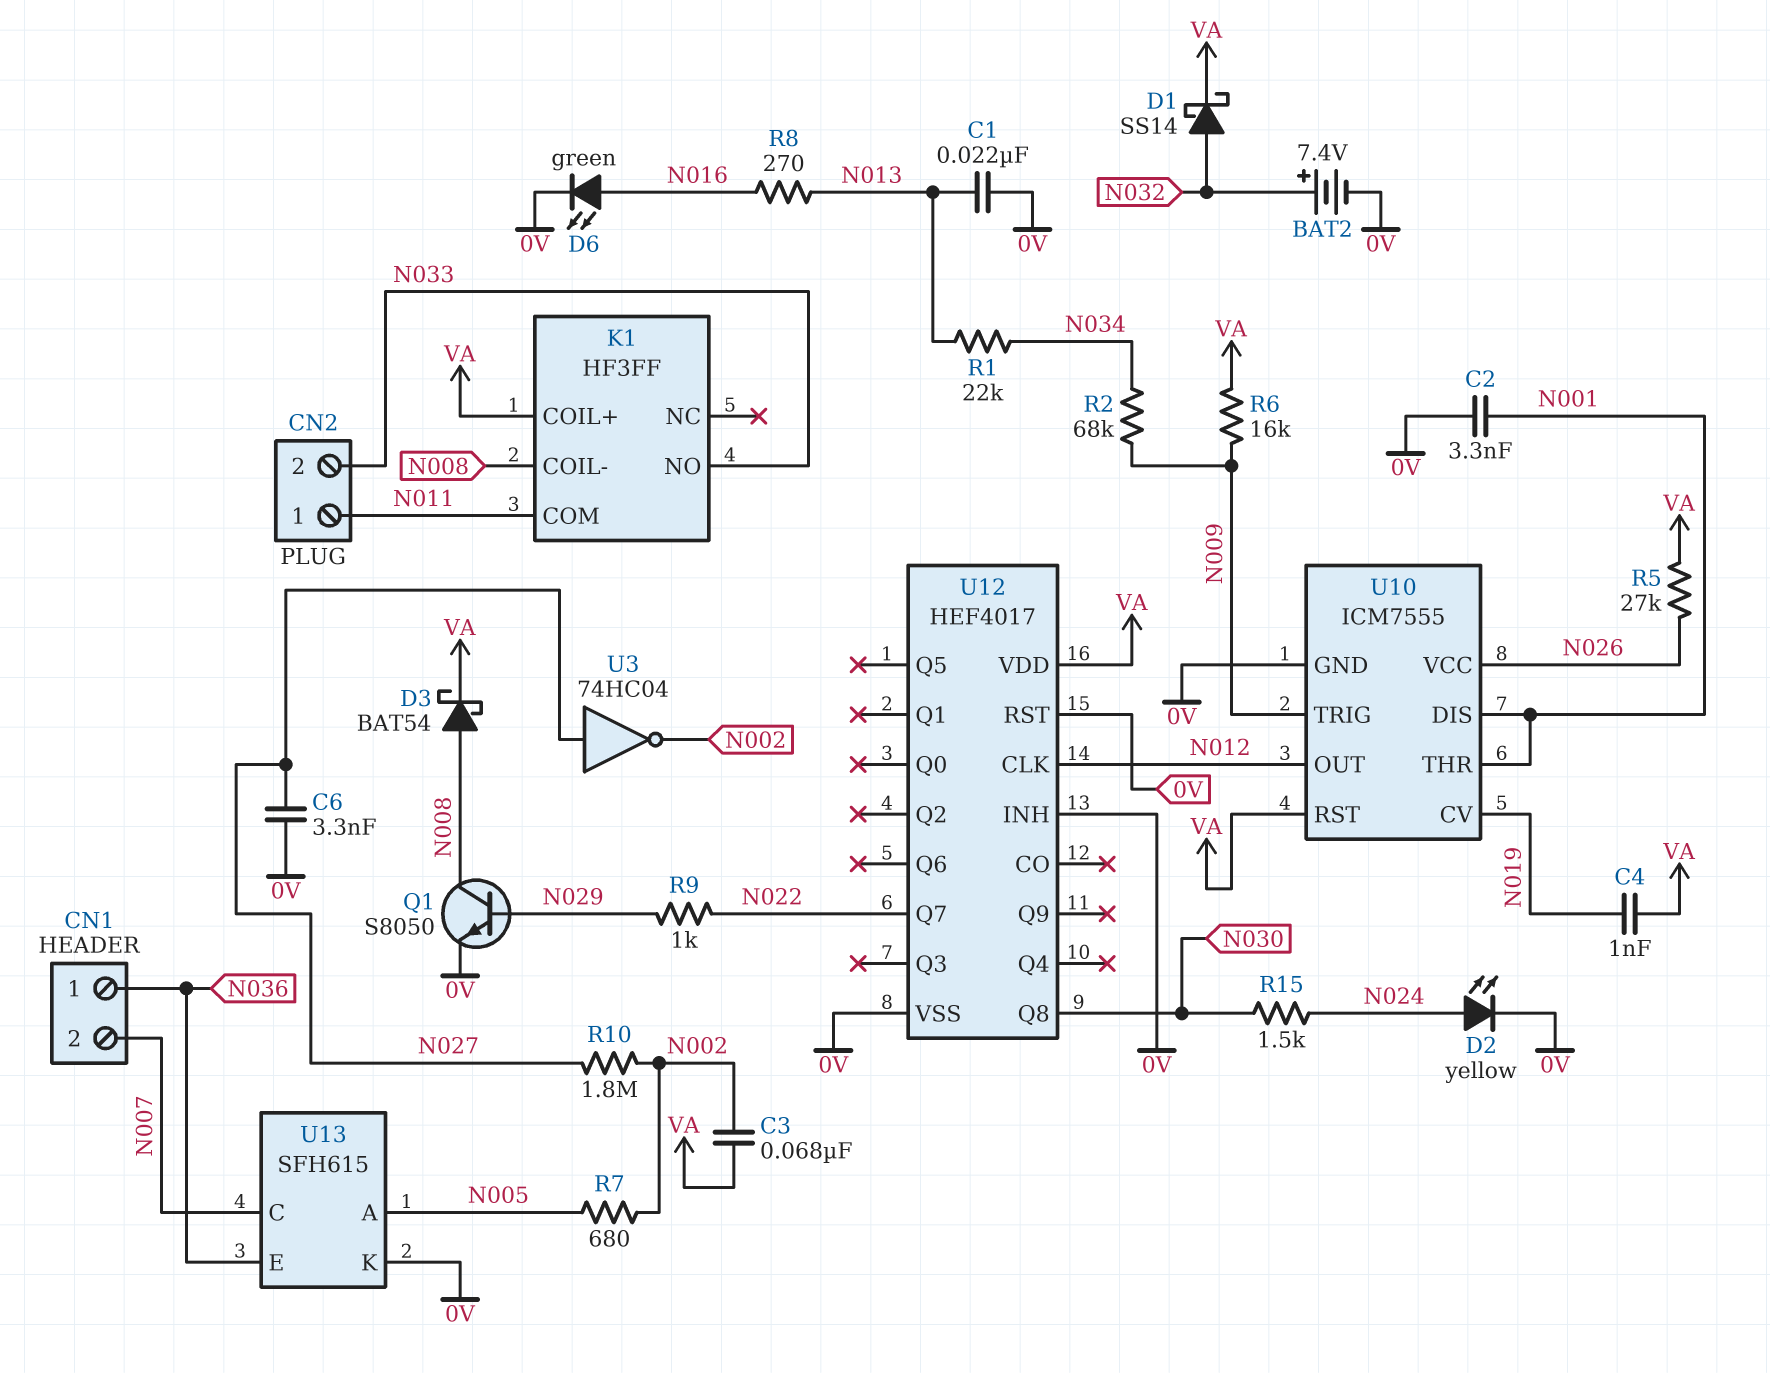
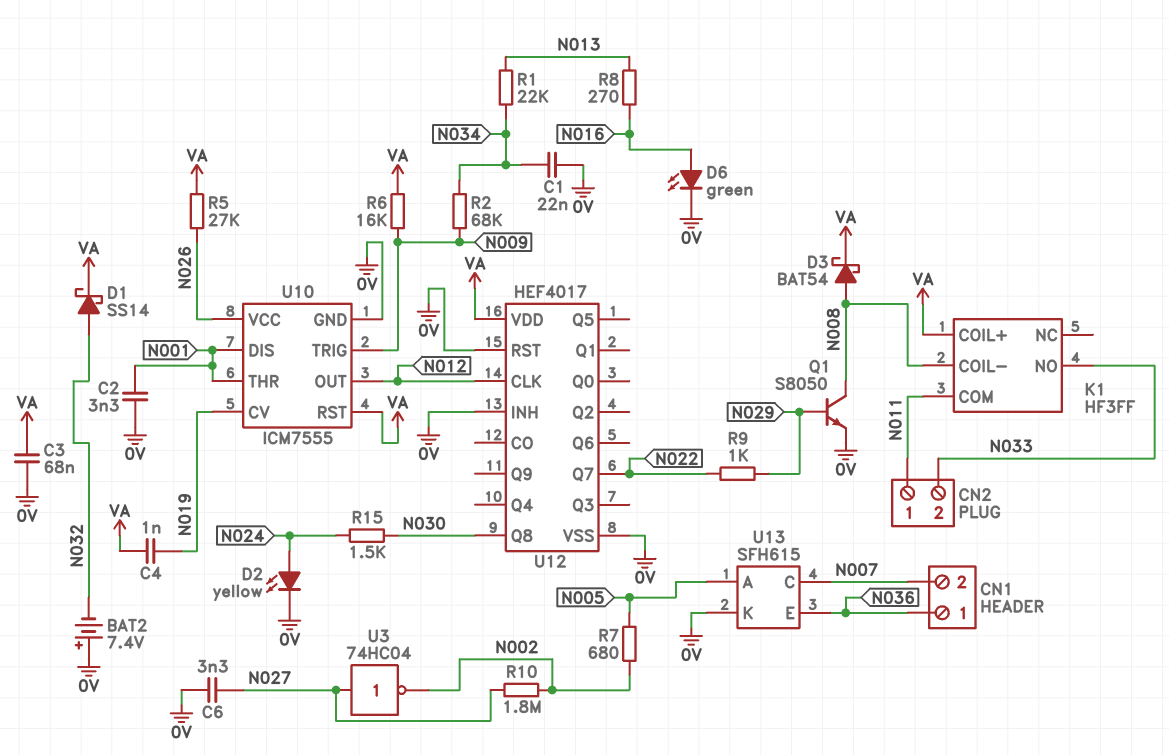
BAT2: 7.4V (plus N032, minus 0V) -> 7.4V (plus 0V, minus N032)
C1: 22nF (0V, N013) -> 22nF (0V, N034)
C3: 68nF (N002, VA) -> 68nF (0V, VA)

